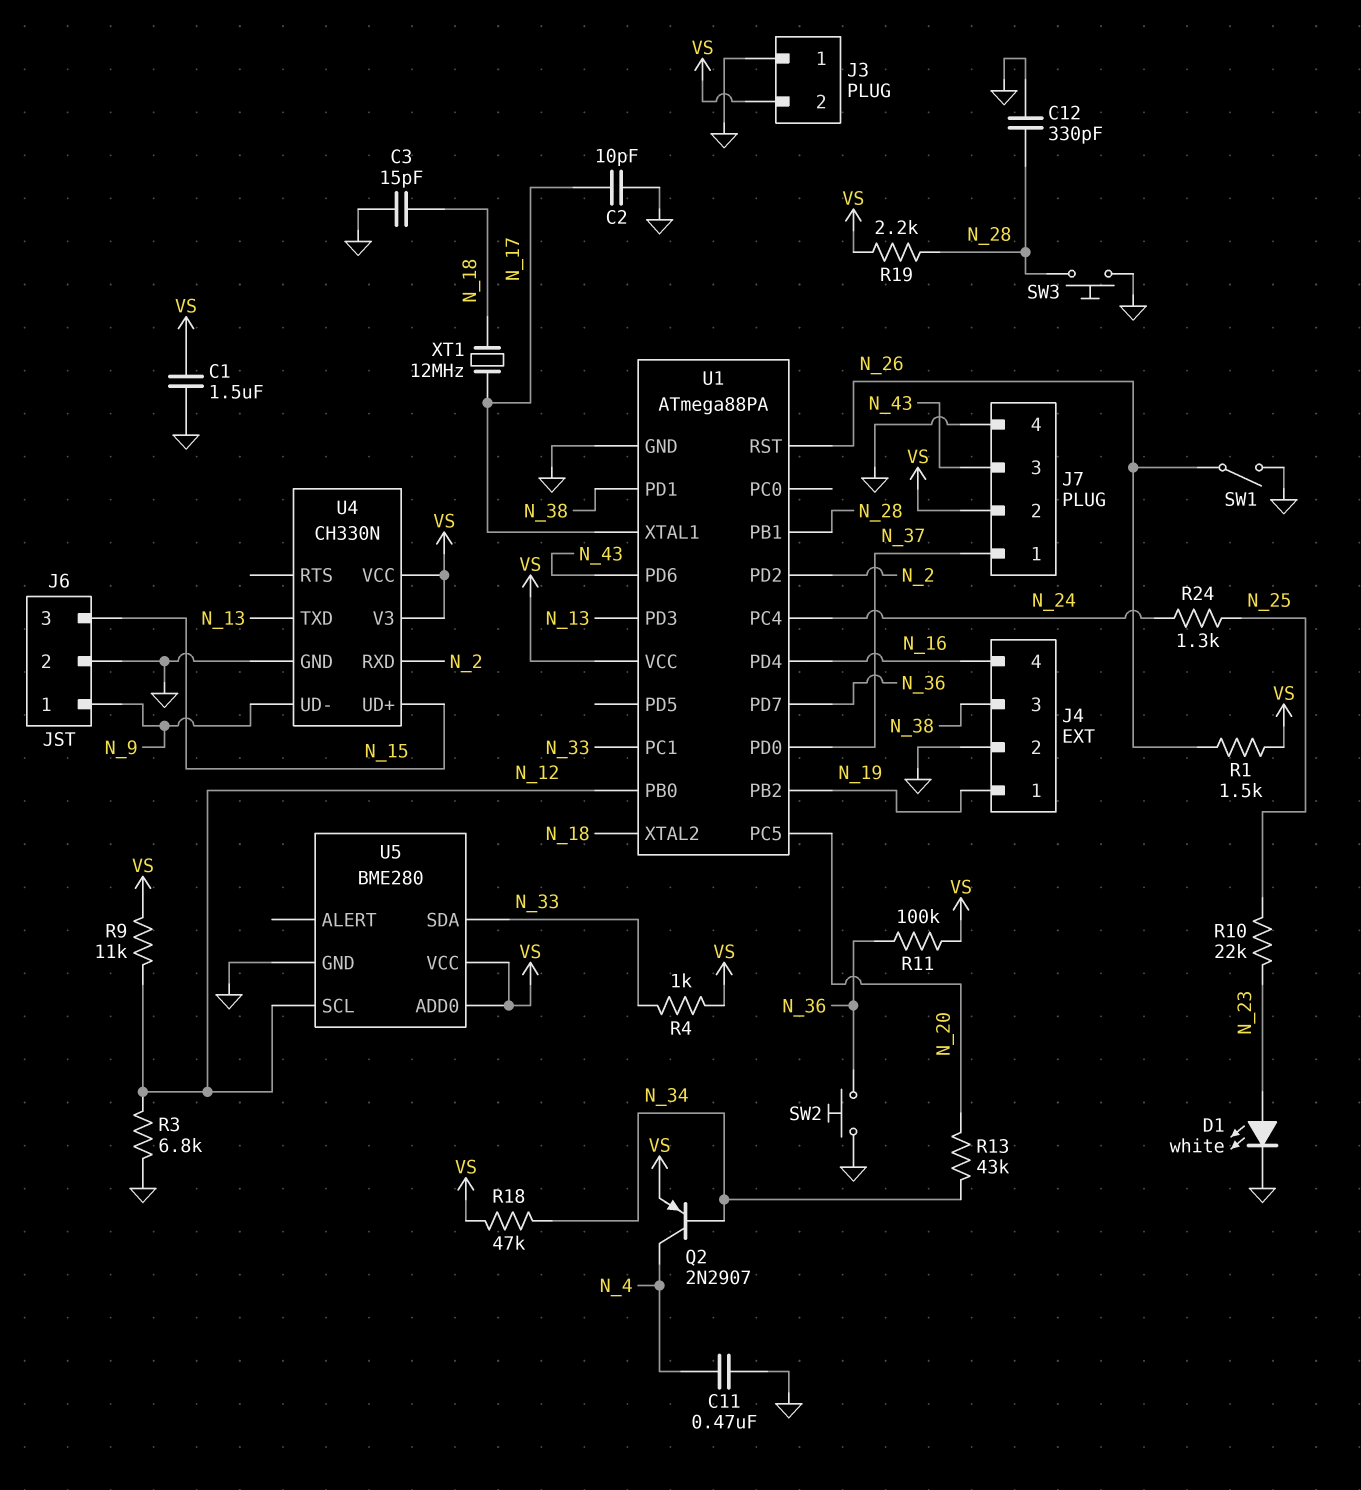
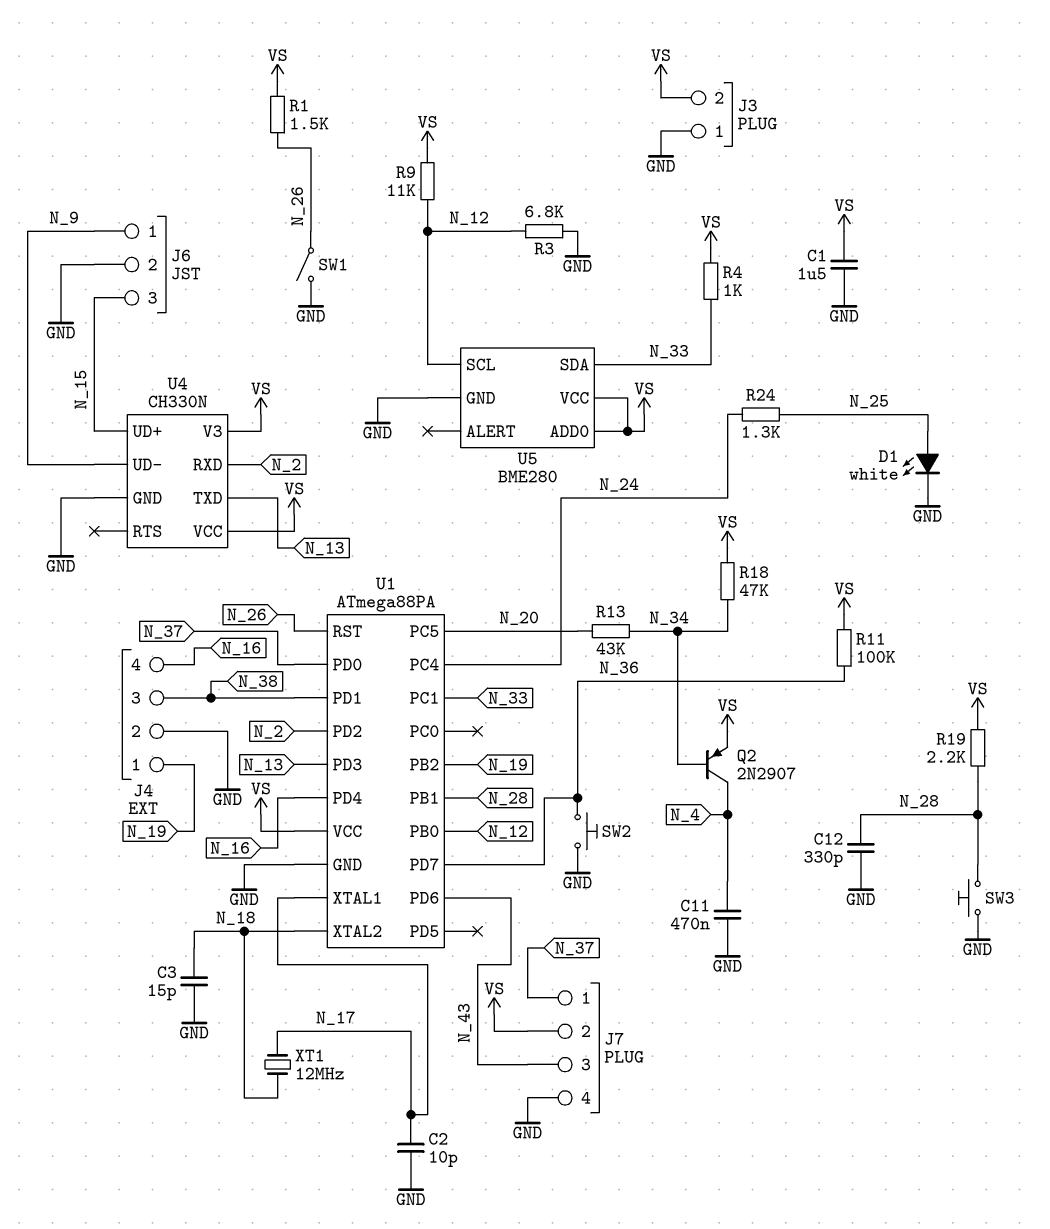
D1: LED white (A N_23, K GND) -> LED white (A N_25, K GND)
R10: 22k (N_23, N_25) -> none

